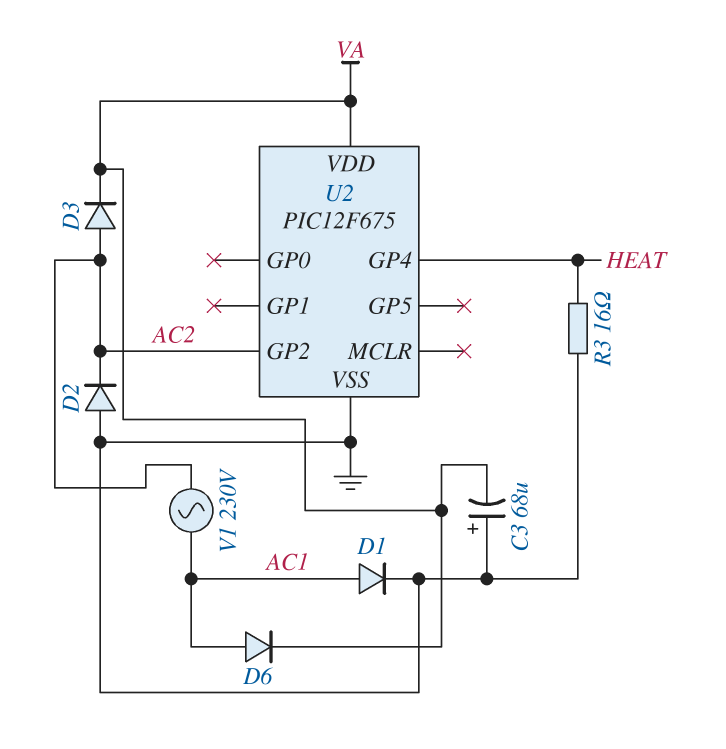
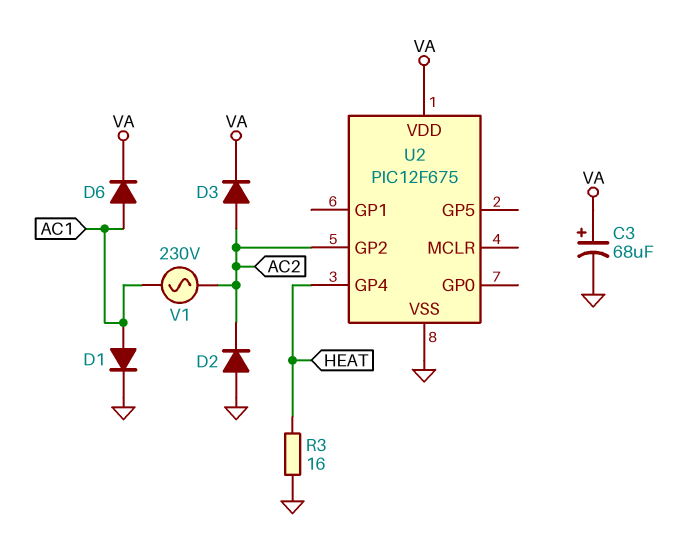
C3: 68uF (plus GND, minus VA) -> 68uF (plus VA, minus GND)

